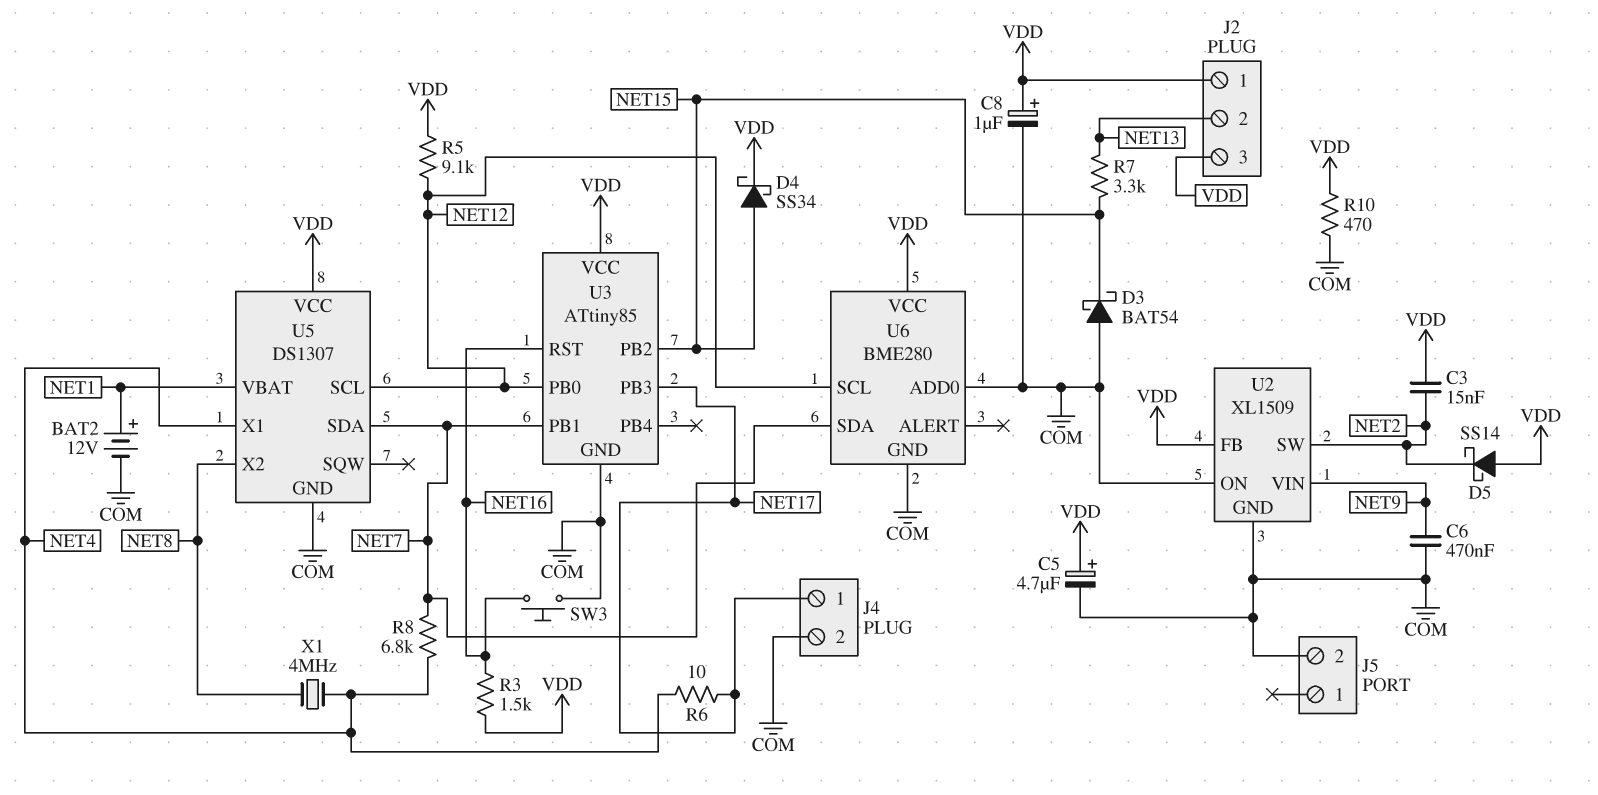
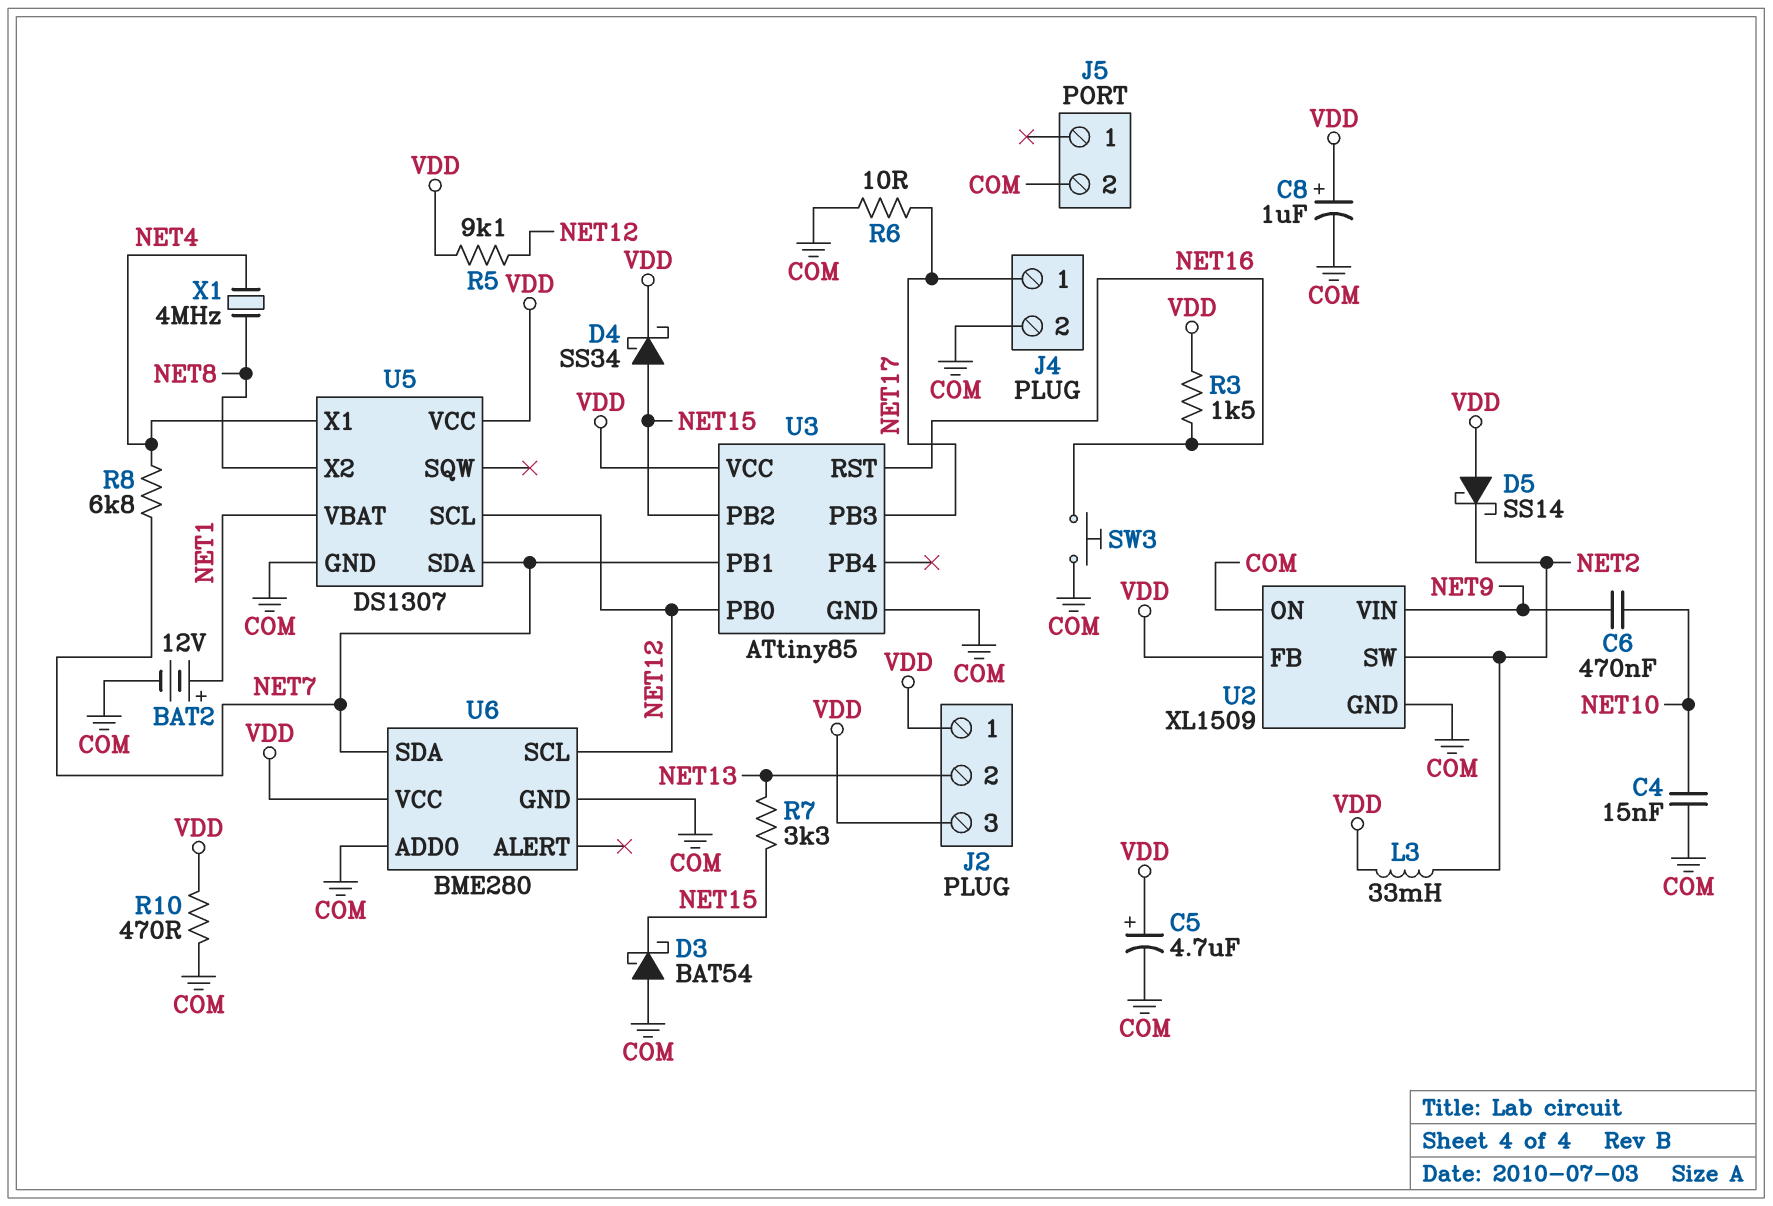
C3: 15nF (NET2, VDD) -> none
C4: none -> 15nF (COM, NET10)
C6: 470nF (COM, NET9) -> 470nF (NET9, NET10)
L3: none -> 33mH (NET2, VDD)
R6: 10 (NET4, NET17) -> 10 (COM, NET17)

